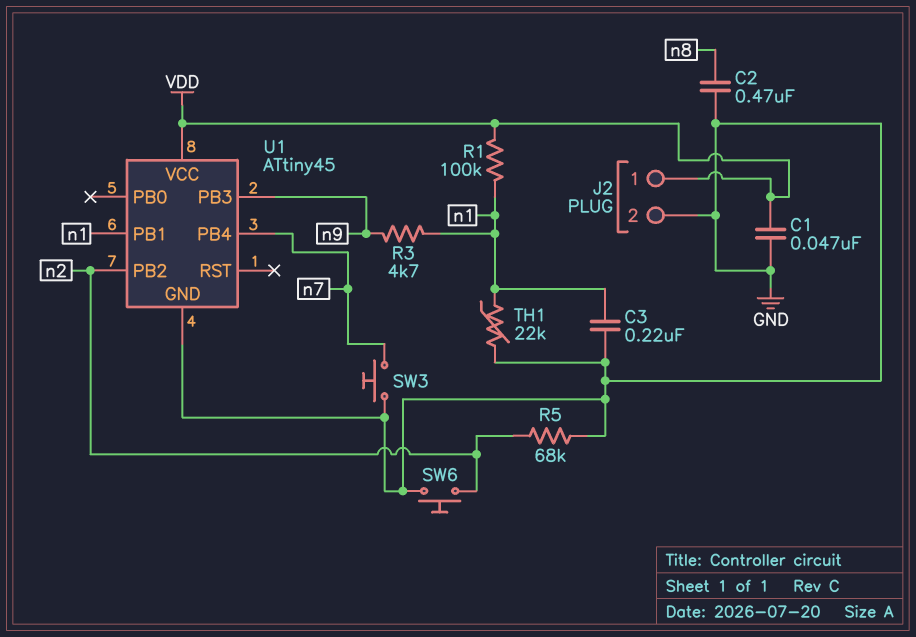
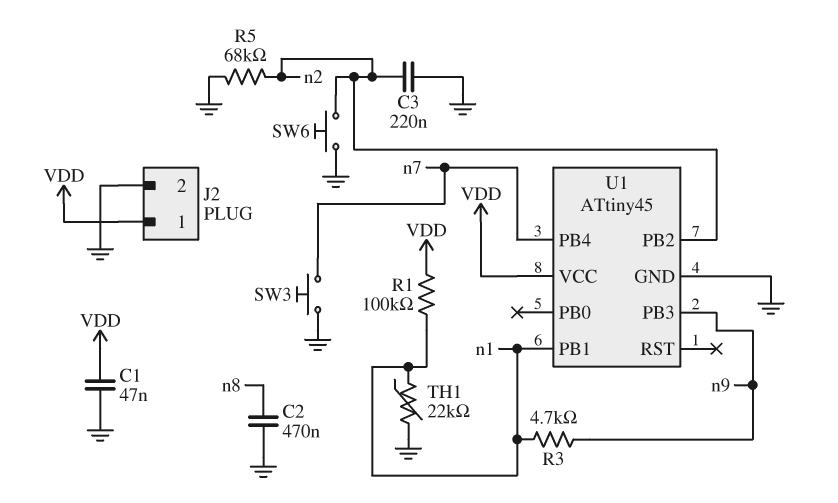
C3: 220nF (GND, n1) -> 220nF (GND, n2)

